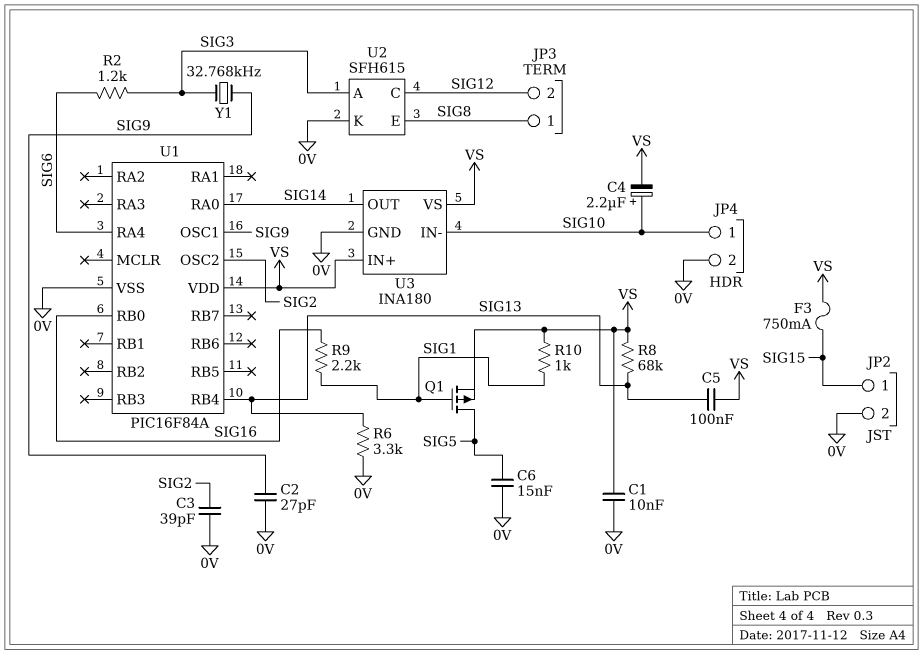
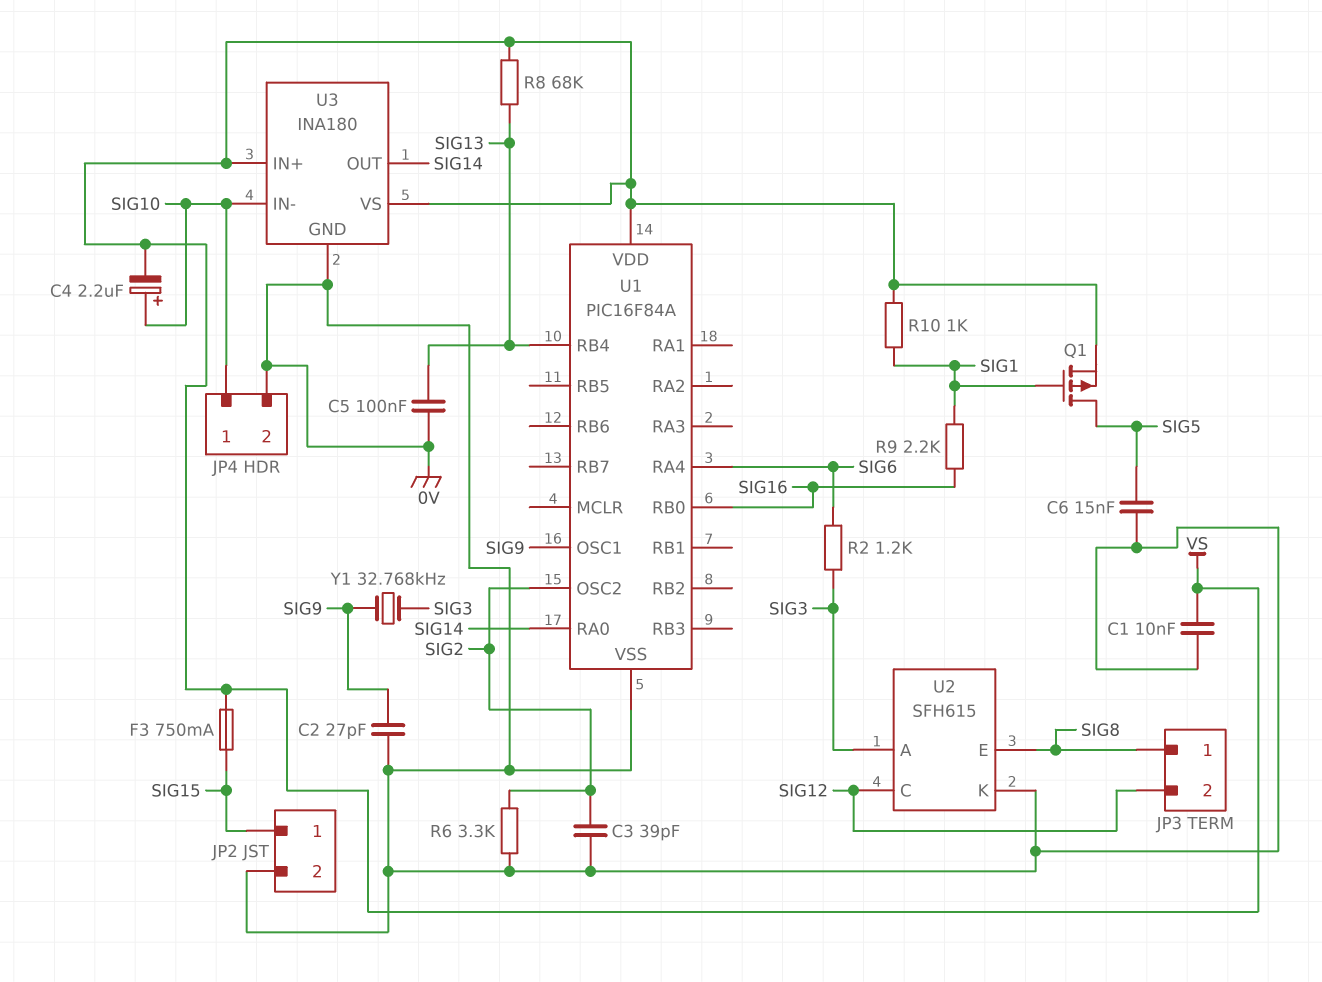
C5: 100nF (SIG13, VS) -> 100nF (0V, SIG13)
R6: 3.3k (0V, SIG13) -> 3.3k (0V, SIG2)

